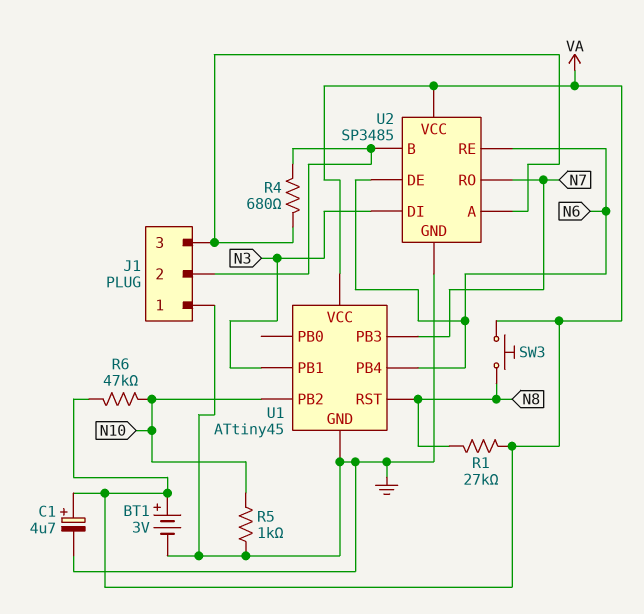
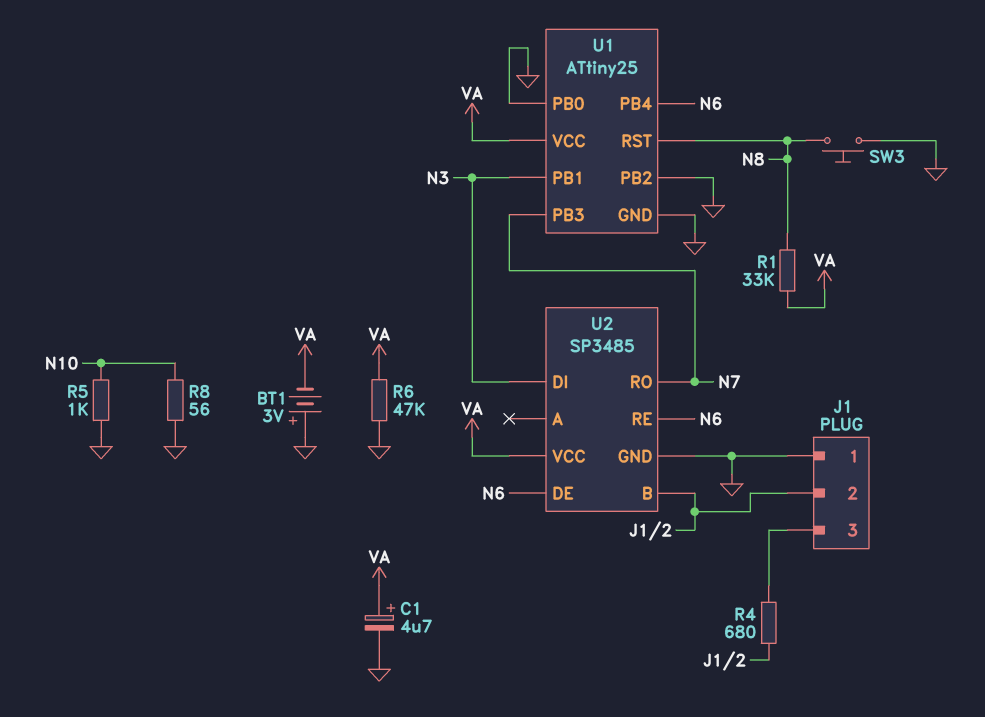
BT1: 3V (plus VA, minus GND) -> 3V (plus GND, minus VA)
R1: 27k (N8, VA) -> 33k (N8, VA)
R6: 47k (N10, VA) -> 47k (GND, VA)
R8: none -> 56 (GND, N10)
SW3: button (N8, VA) -> button (GND, N8)
U1: ATtiny45 -> ATtiny25
U1 pin PB0: none -> GND
U1 pin PB2: N10 -> GND
U2 pin A: J1/3 -> none

